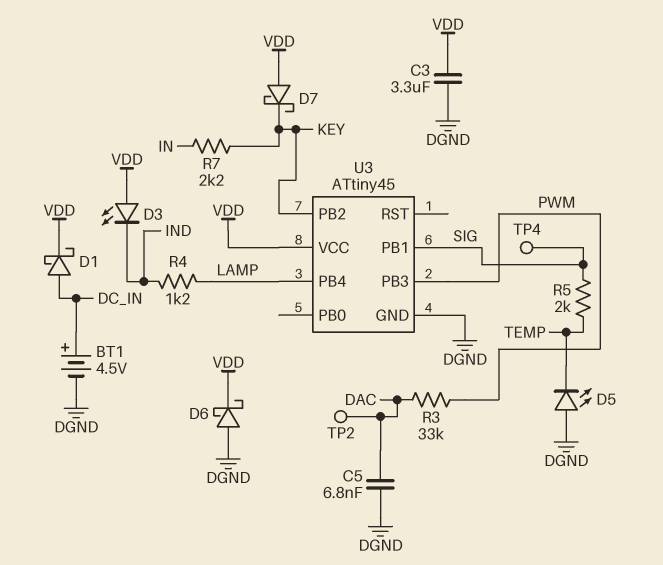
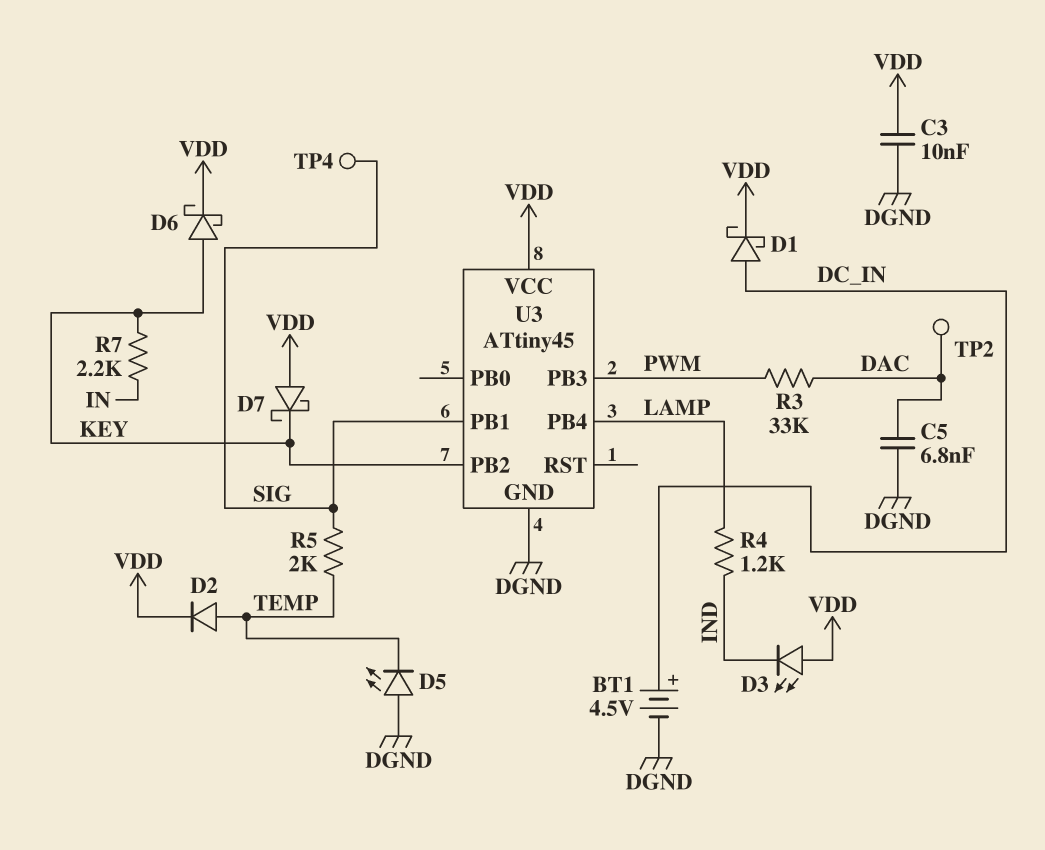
C3: 3.3uF (DGND, VDD) -> 10nF (DGND, VDD)
D2: none -> diode (A TEMP, K VDD)
D6: schottky (A DGND, K VDD) -> schottky (A KEY, K VDD)

